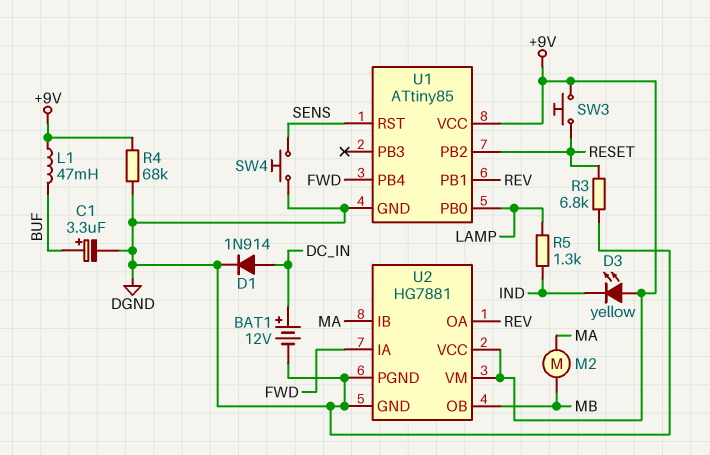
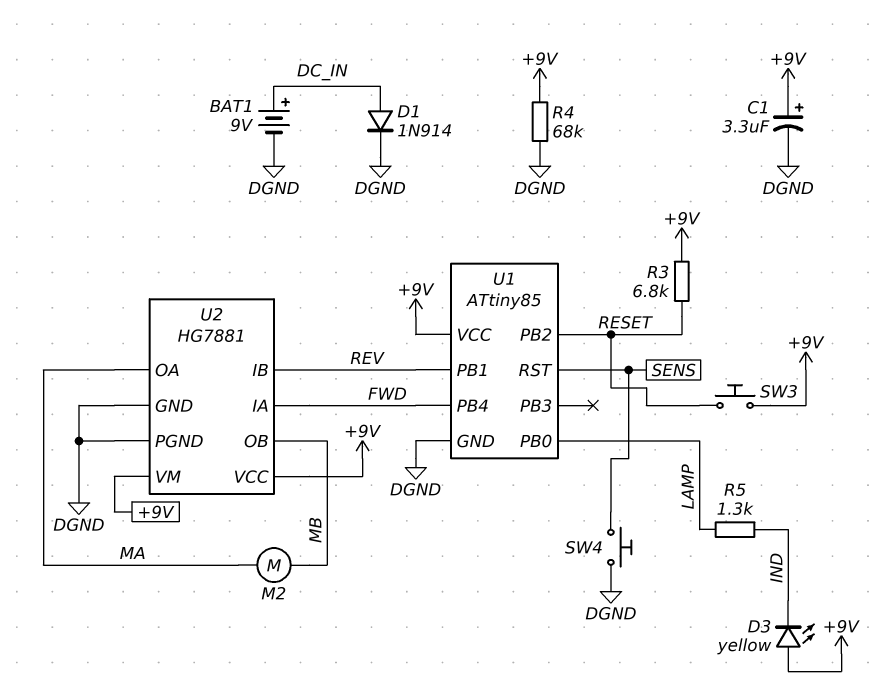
BAT1: 12V (plus DC_IN, minus DGND) -> 9V (plus DC_IN, minus DGND)
C1: 3.3uF (plus BUF, minus DGND) -> 3.3uF (plus +9V, minus DGND)
L1: 47mH (+9V, BUF) -> none
R3: 6.8k (DGND, RESET) -> 6.8k (+9V, RESET)
U2 pin IB: MA -> REV
U2 pin OA: REV -> MA

